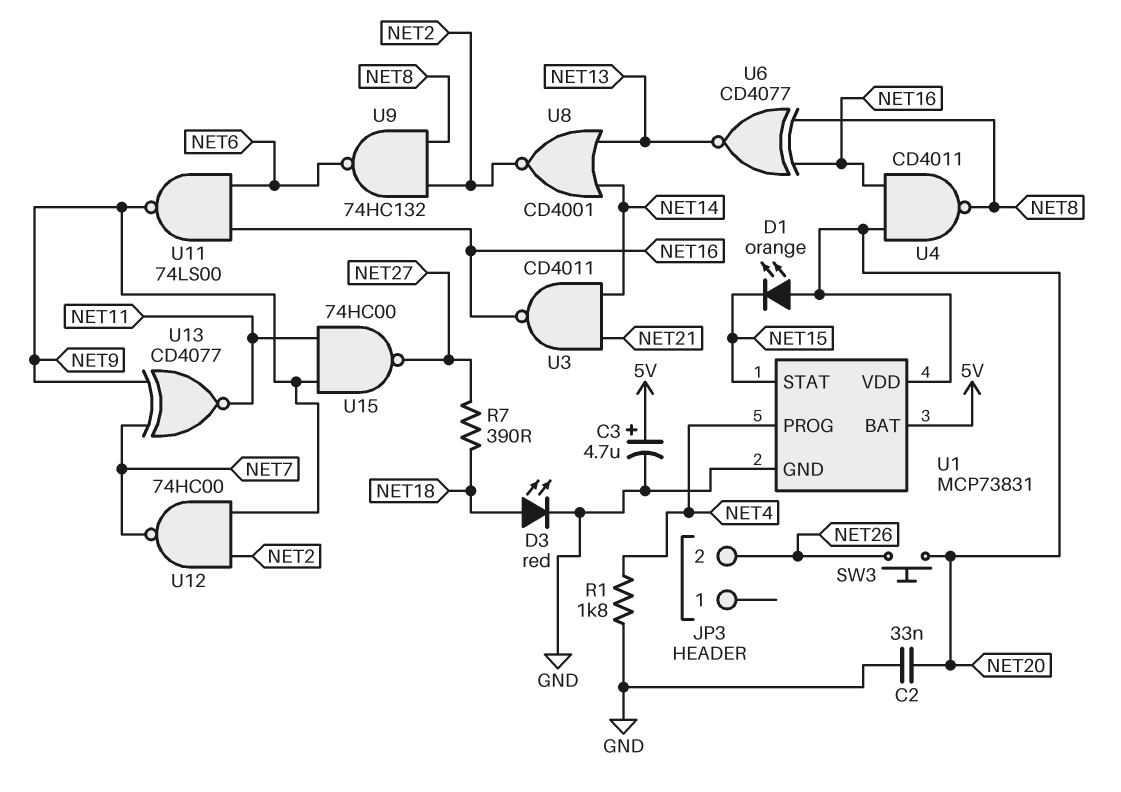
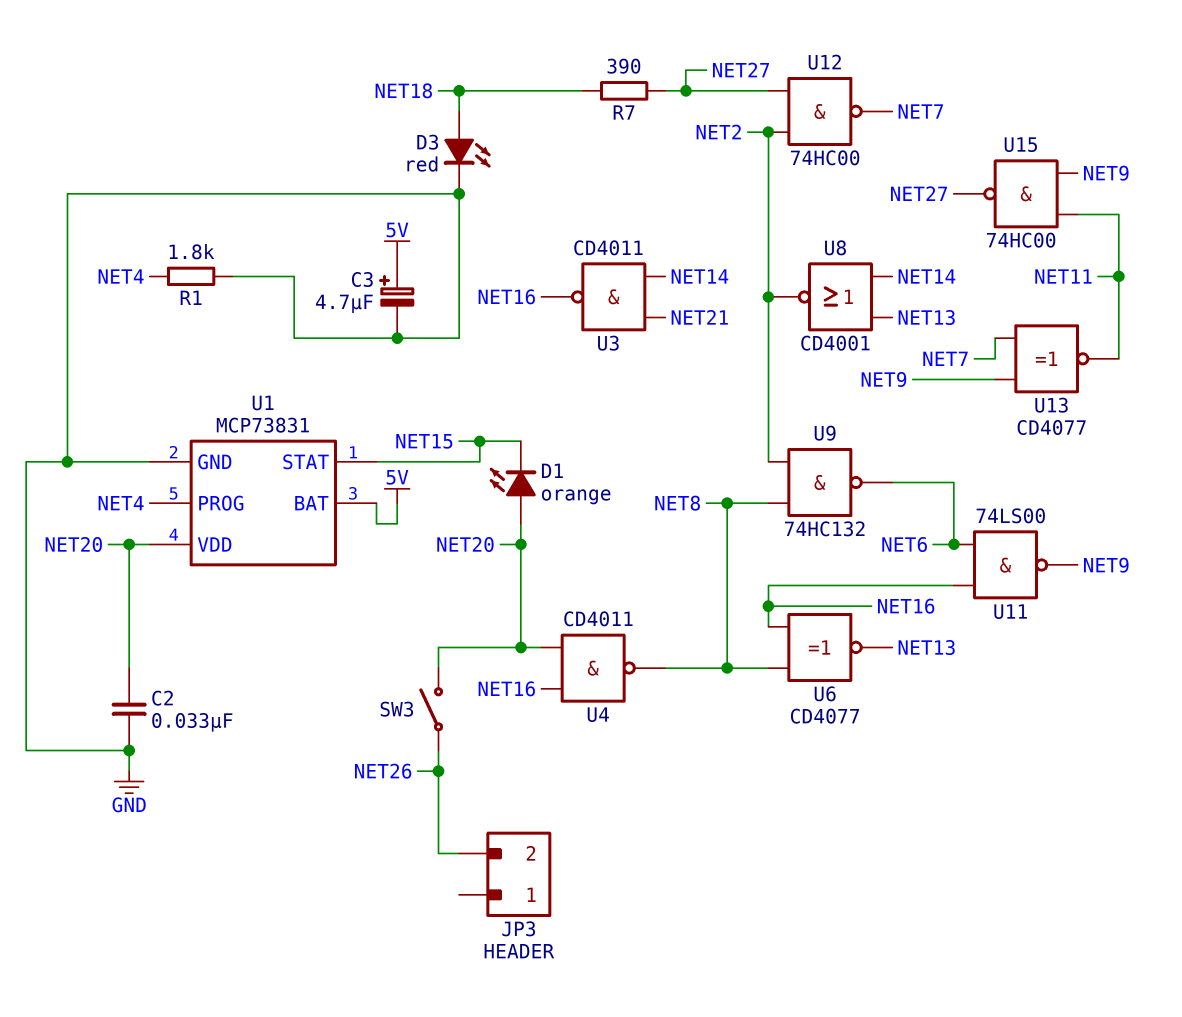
SW3: button (NET20, NET26) -> switch (NET20, NET26)
U12: NAND 74HC00 (in NET2, in NET9, out NET7) -> NAND 74HC00 (in NET2, in NET27, out NET7)

